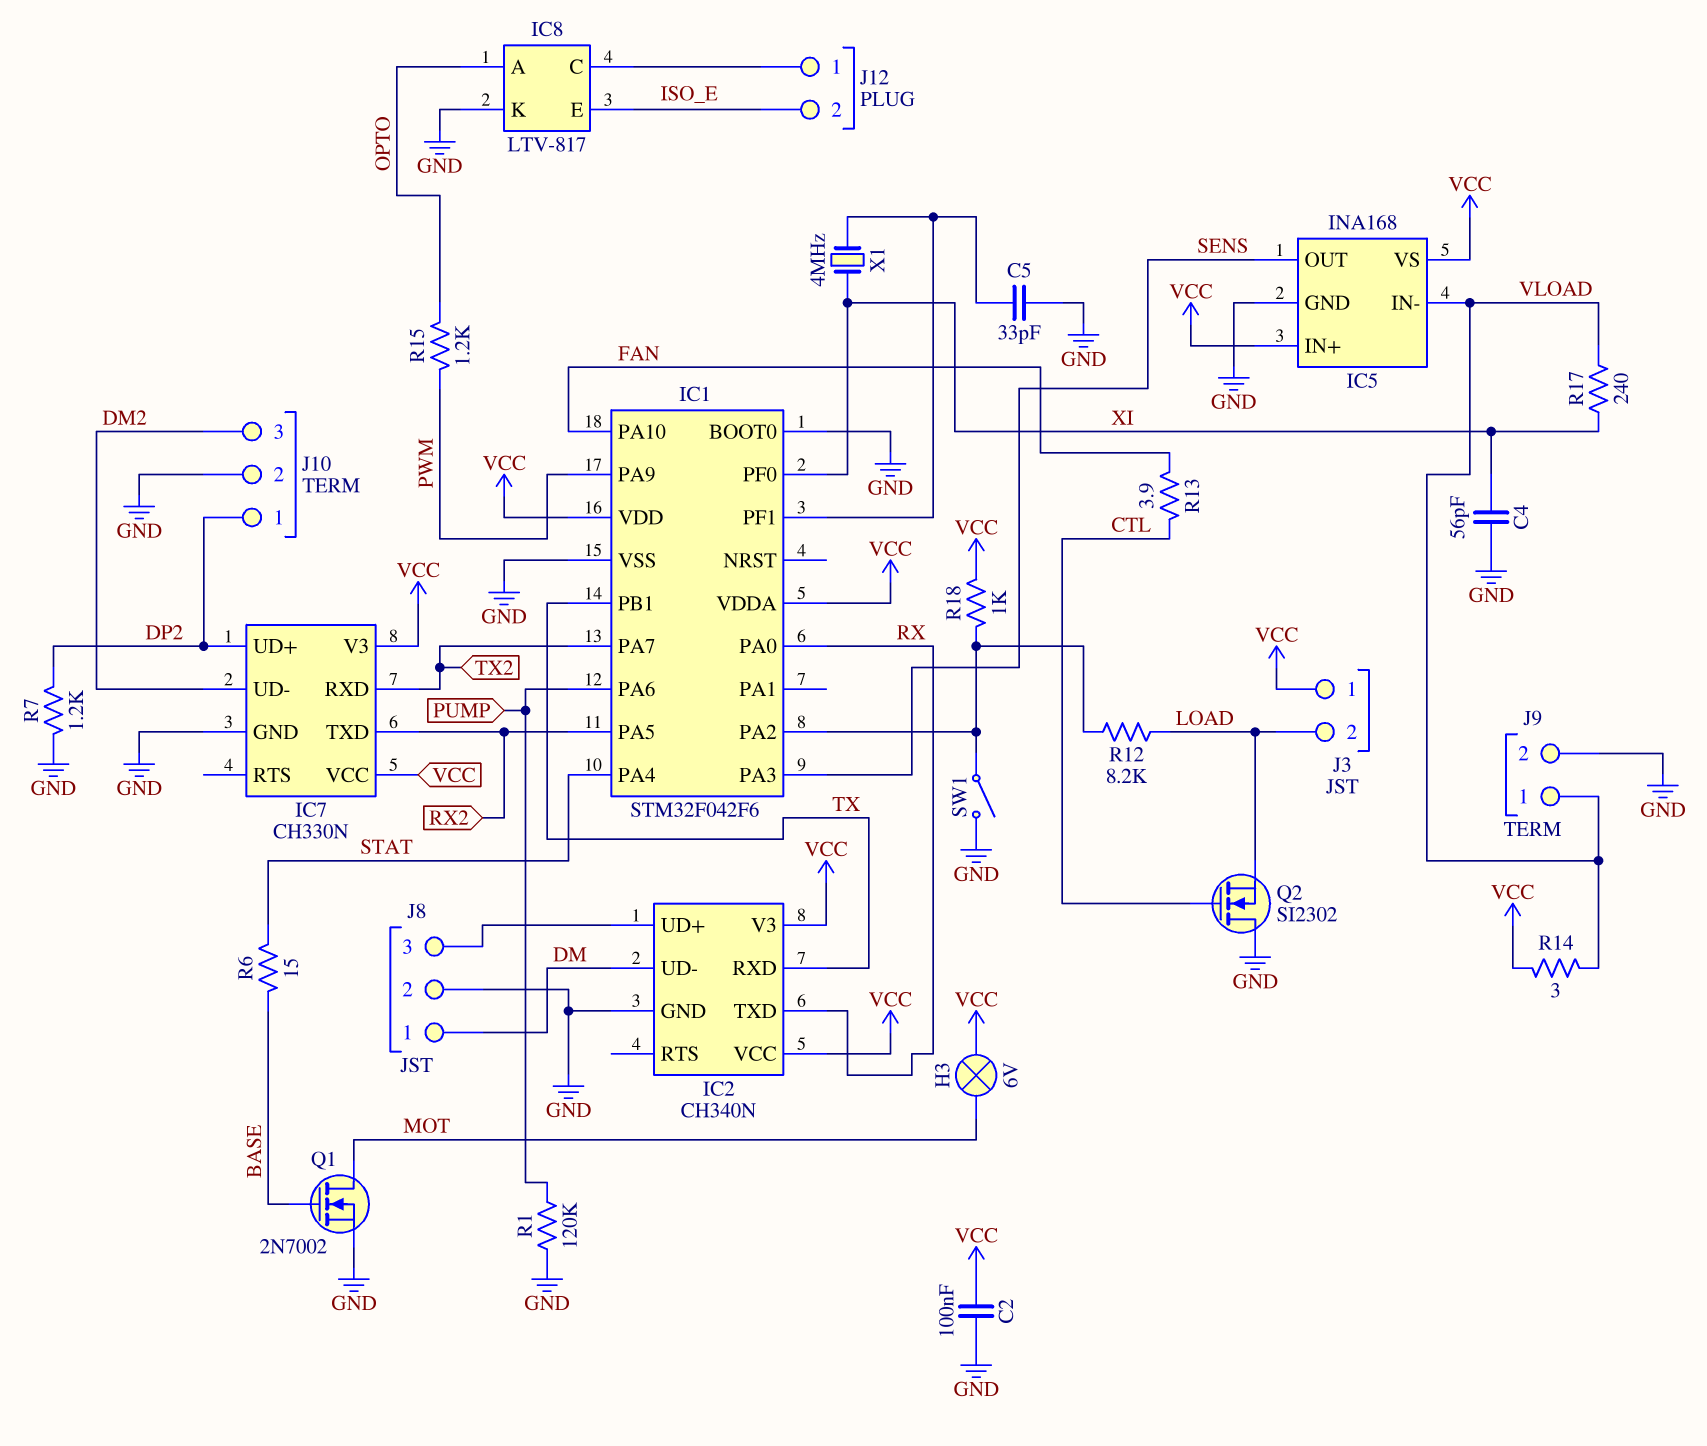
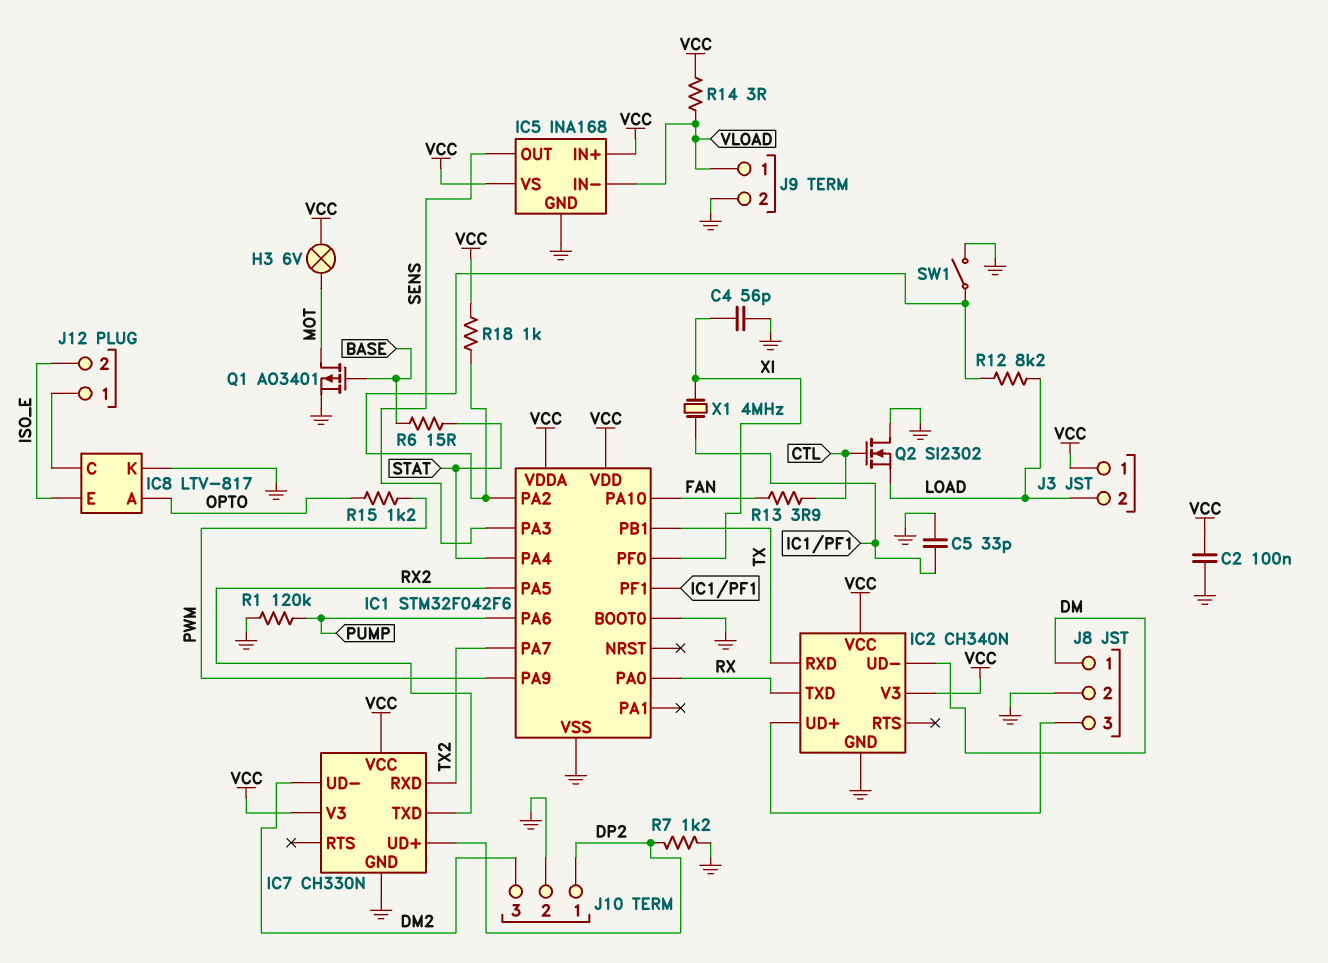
Q1: NMOS 2N7002 (G BASE, D MOT, S GND) -> PMOS AO3401 (G BASE, D MOT, S GND)
R17: 240 (VLOAD, XI) -> none

